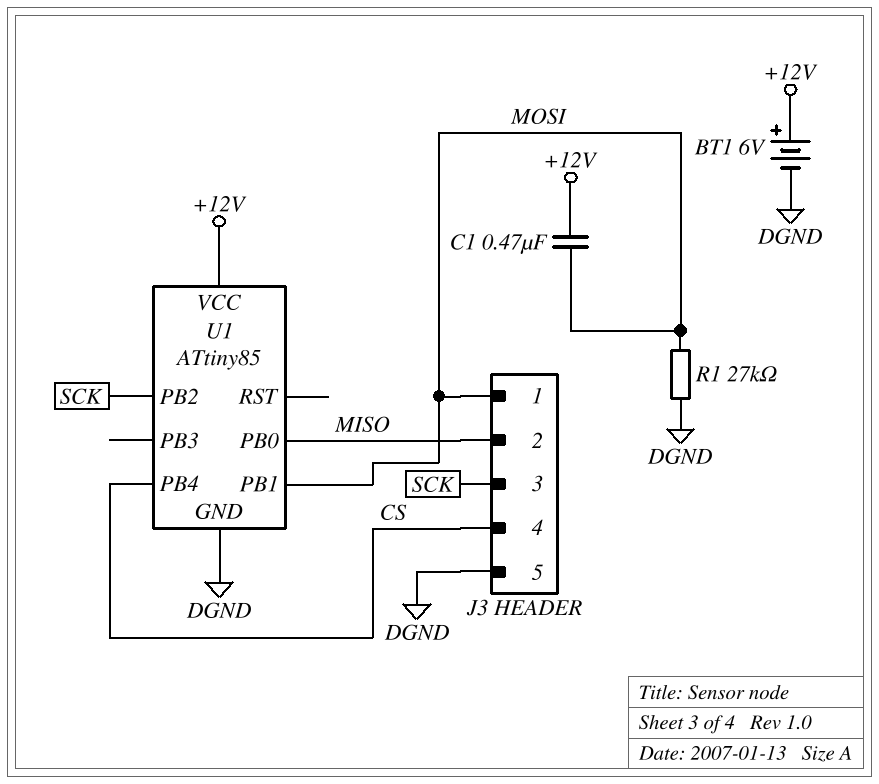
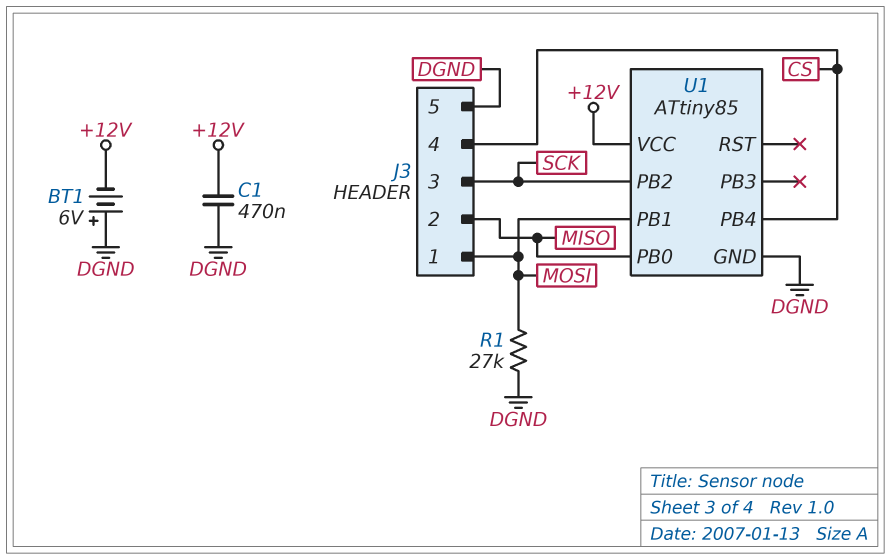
BT1: 6V (plus +12V, minus DGND) -> 6V (plus DGND, minus +12V)
C1: 470nF (+12V, MOSI) -> 470nF (+12V, DGND)

